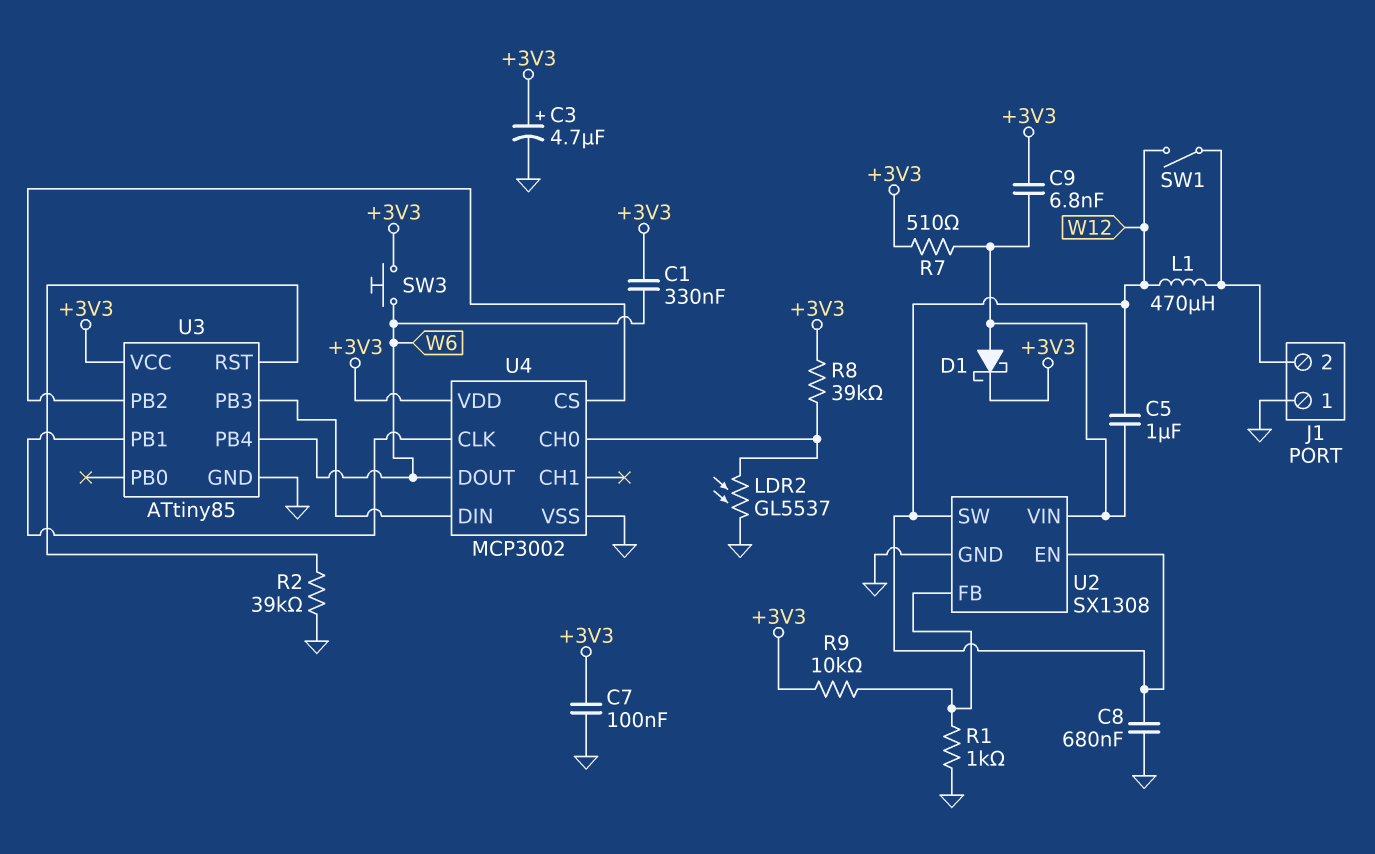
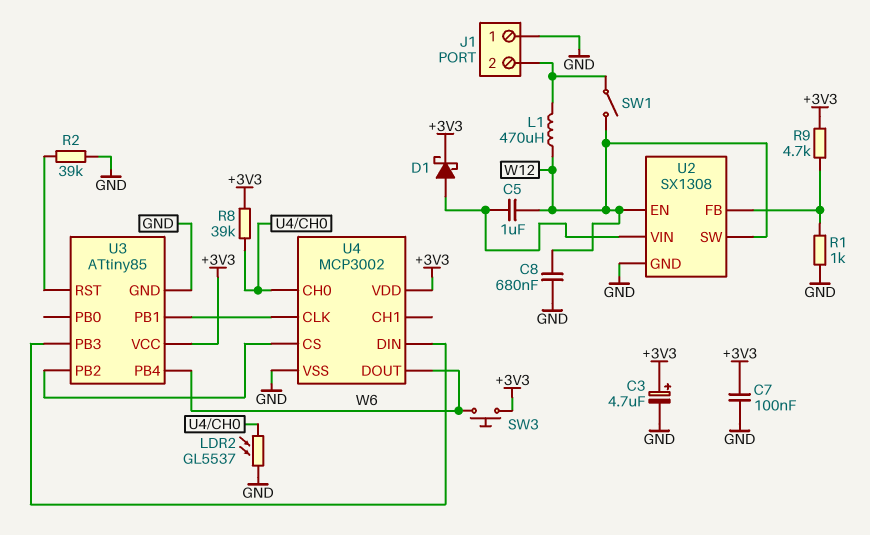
C1: 330nF (+3V3, W6) -> none
C9: 6.8nF (+3V3, U2/VIN) -> none
R7: 510 (+3V3, U2/VIN) -> none
R9: 10k (+3V3, U2/FB) -> 4.7k (+3V3, U2/FB)

